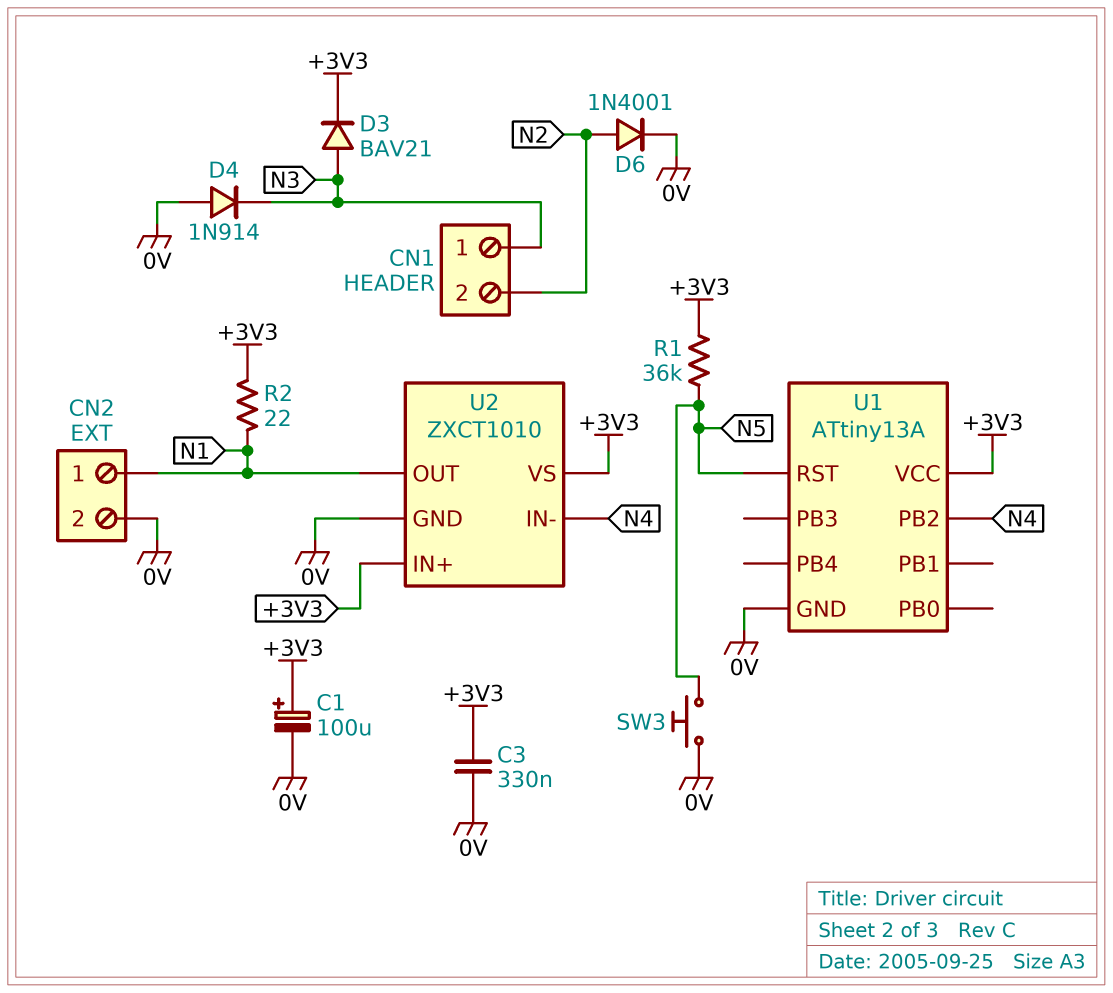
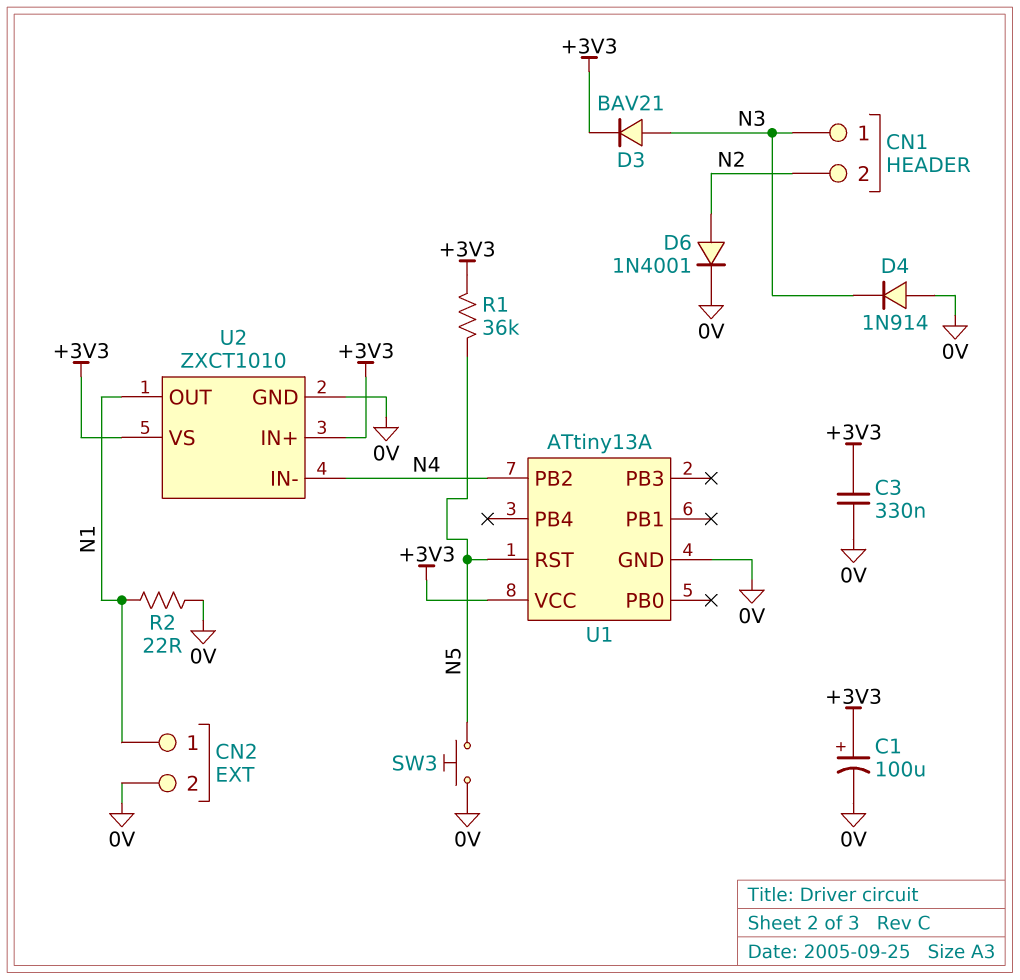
R2: 22 (+3V3, N1) -> 22 (0V, N1)

